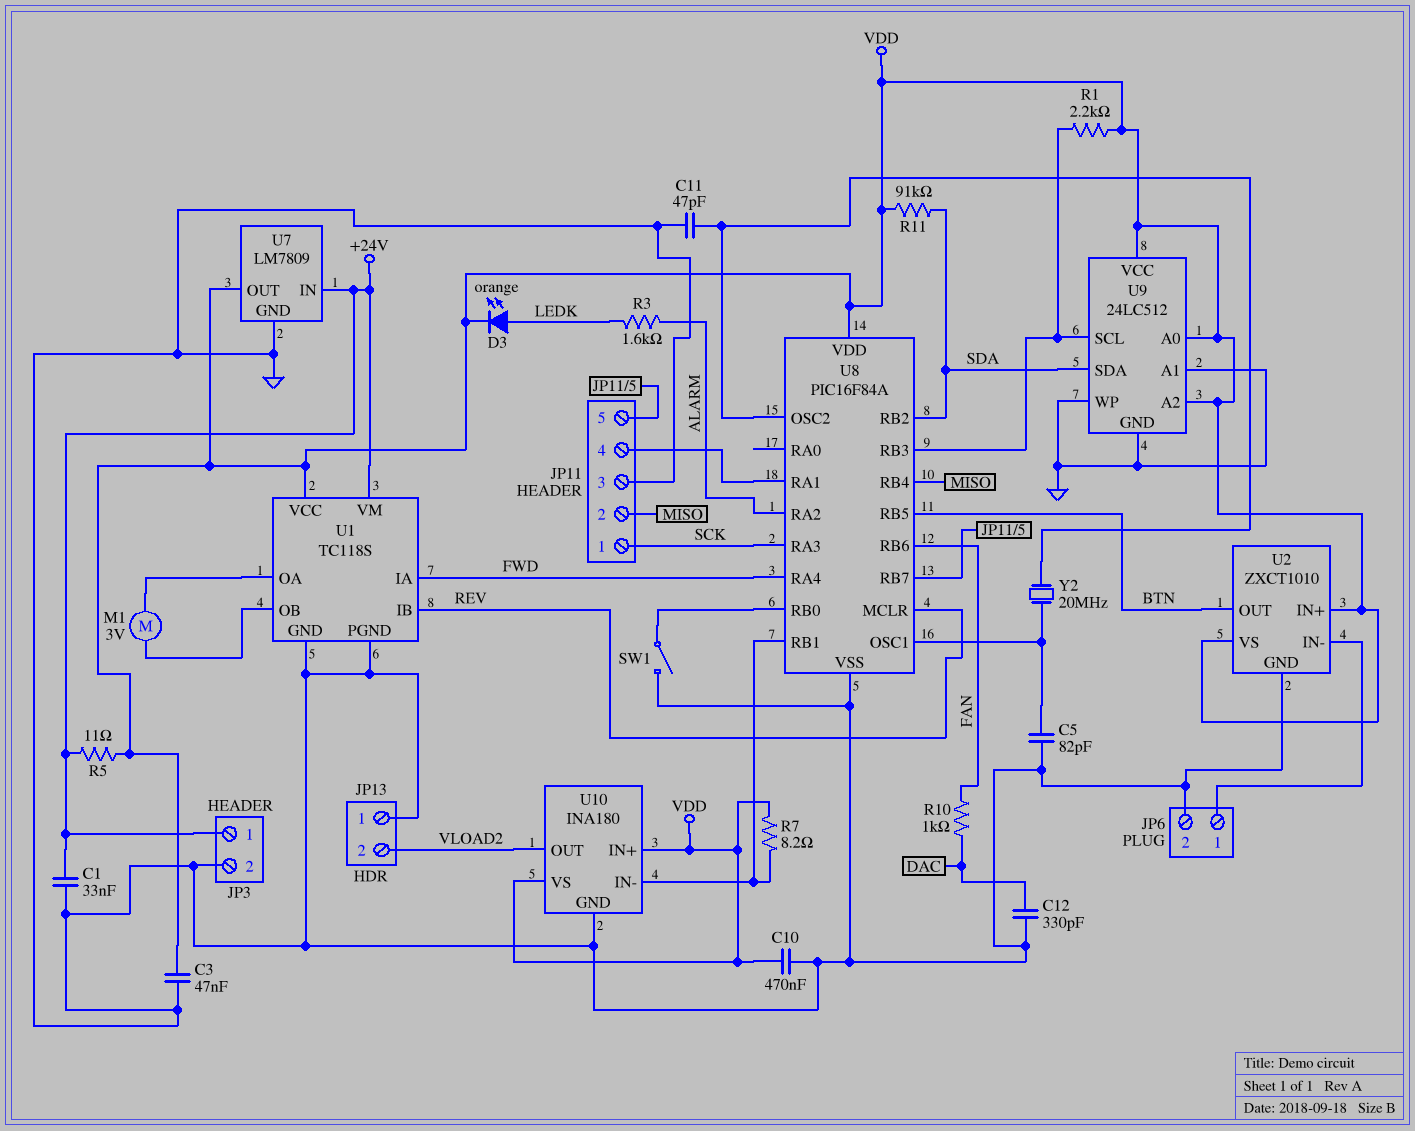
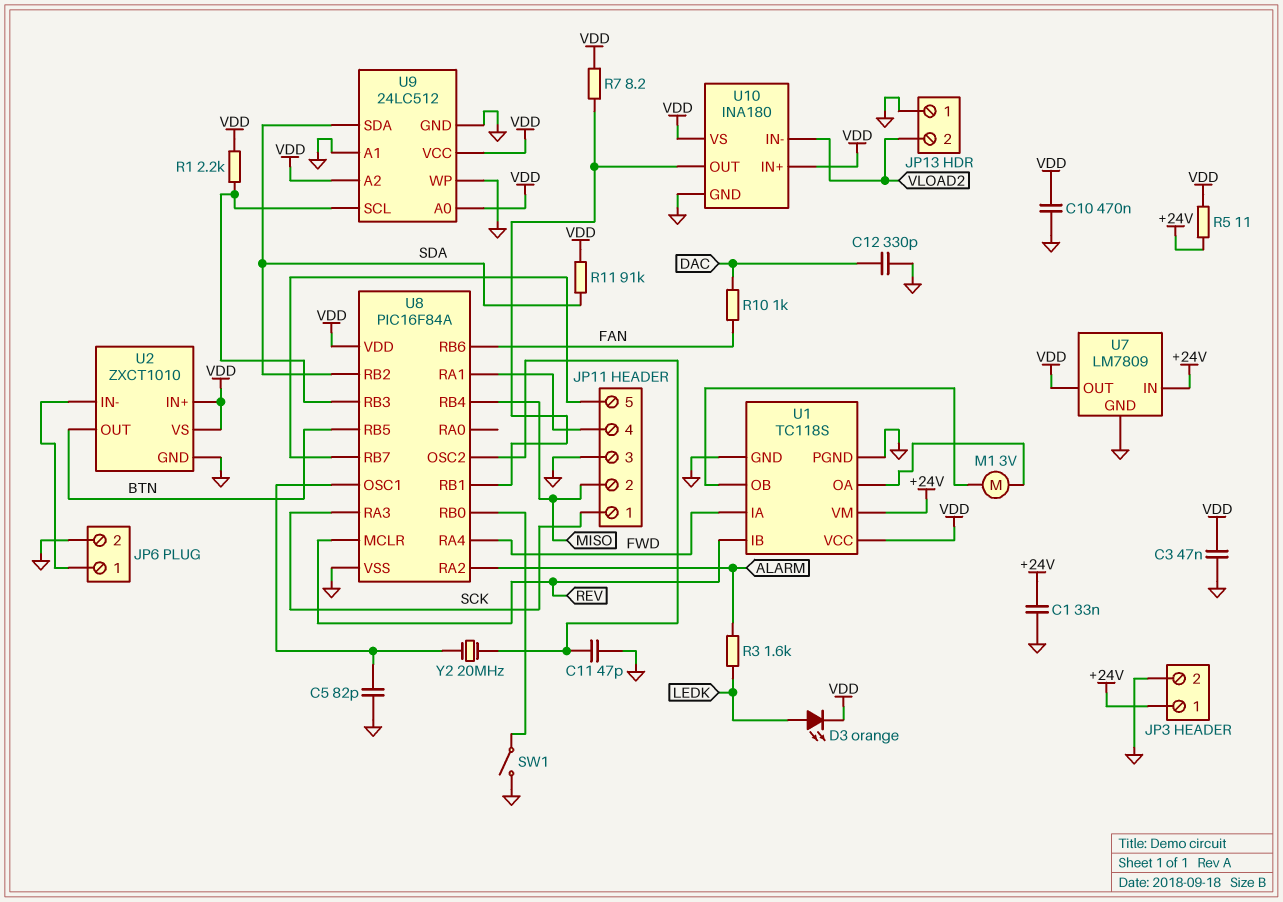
U10 pin IN-: U8/RB1 -> VLOAD2
U10 pin OUT: VLOAD2 -> U8/RB1

